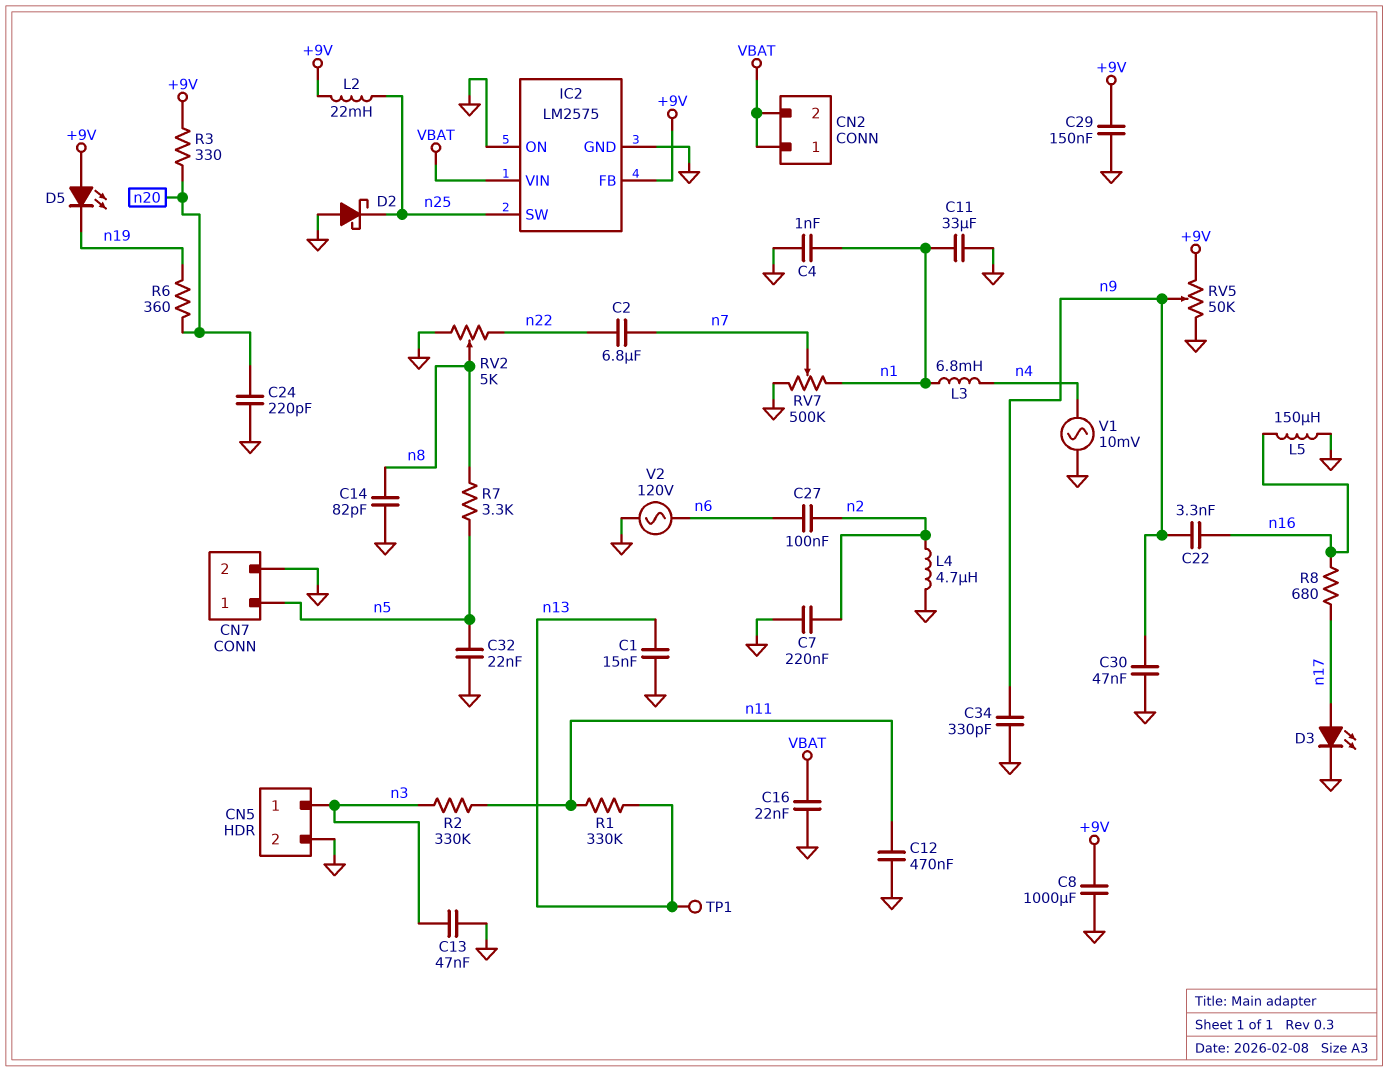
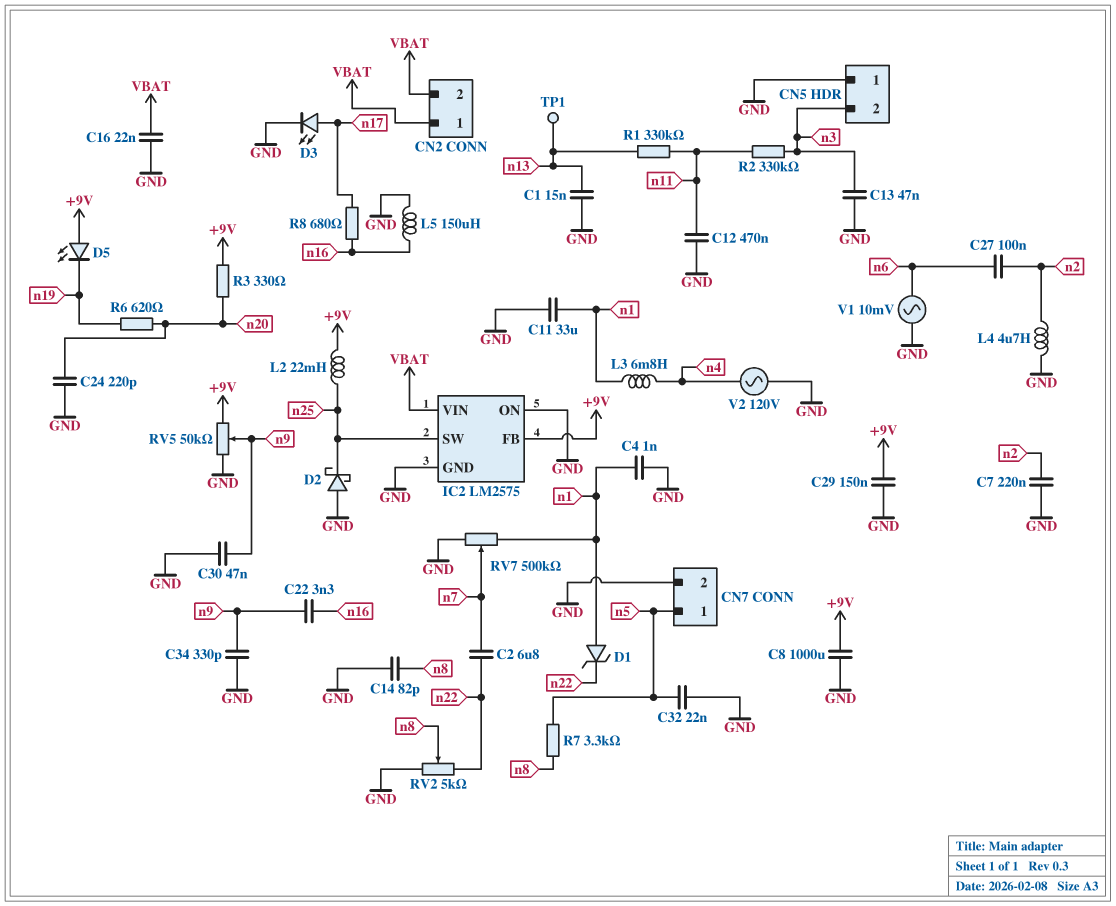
CN5 pin 1: n3 -> GND
CN5 pin 2: GND -> n3
D1: none -> zener (A n1, K n22)
R6: 360 (n19, n20) -> 620 (n19, n20)
V1: AC 10mV (GND, n4) -> AC 10mV (GND, n6)
V2: AC 120V (GND, n6) -> AC 120V (GND, n4)

